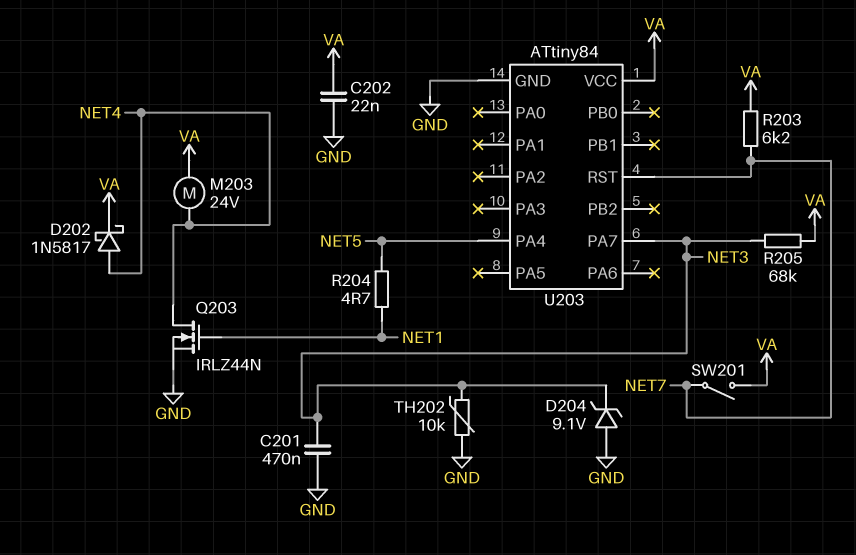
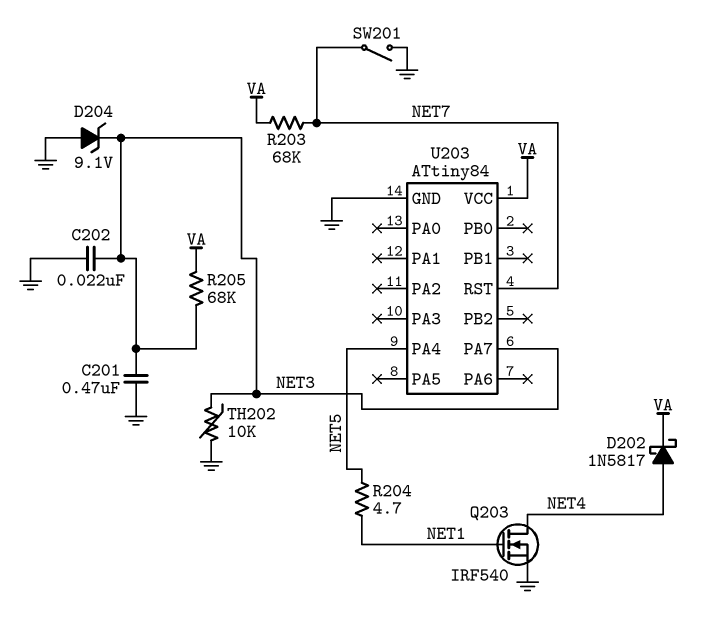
C202: 22nF (GND, VA) -> 22nF (GND, NET3)
M203: motor 24V (NET4, VA) -> none
Q203: NMOS IRLZ44N (G NET1, D NET4, S GND) -> NMOS IRF540 (G NET1, D NET4, S GND)
R203: 6.2k (NET7, VA) -> 68k (NET7, VA)
SW201: switch (NET7, VA) -> switch (GND, NET7)

